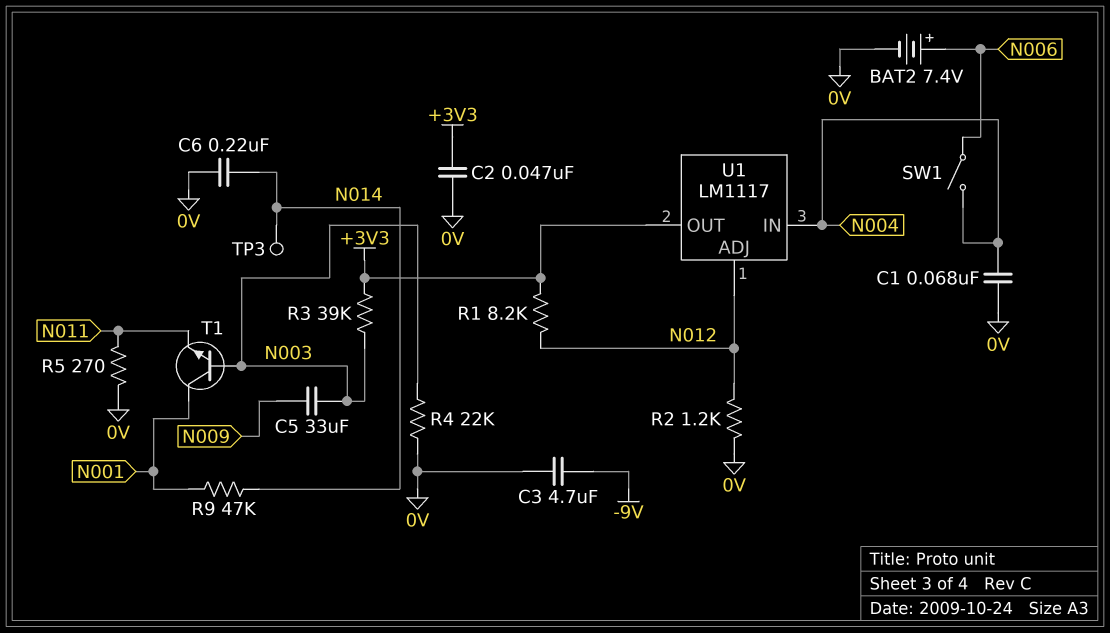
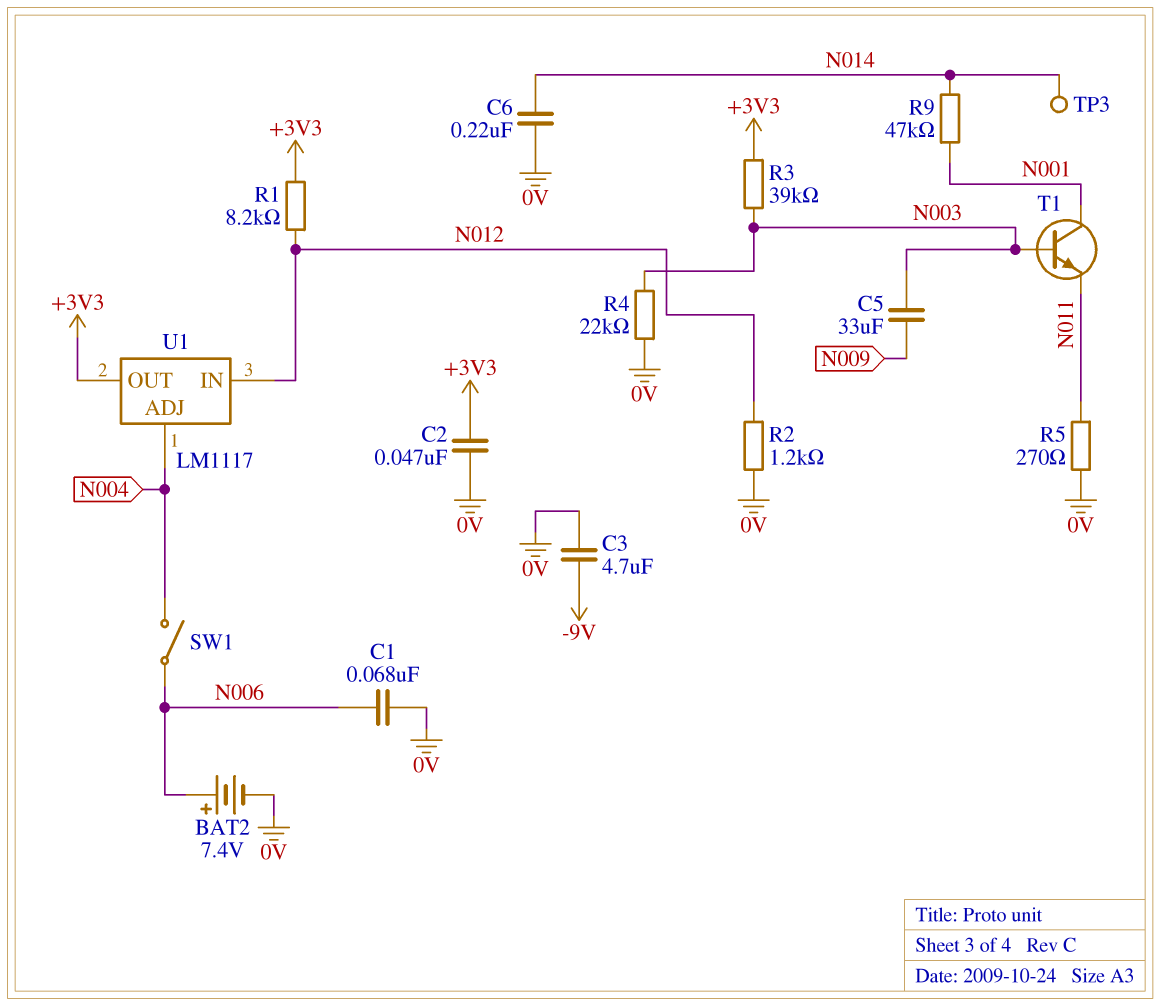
C1: 68nF (0V, N004) -> 68nF (0V, N006)
U1 pin ADJ: N012 -> N004
U1 pin IN: N004 -> N012

